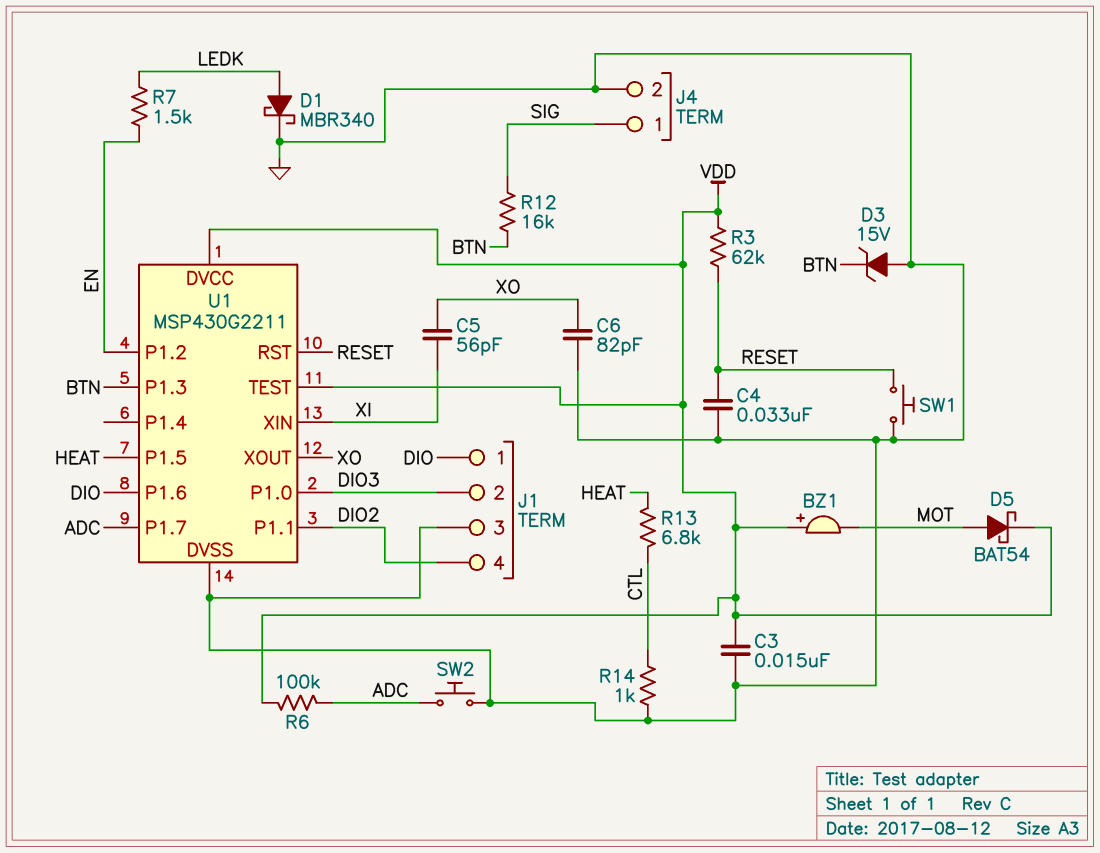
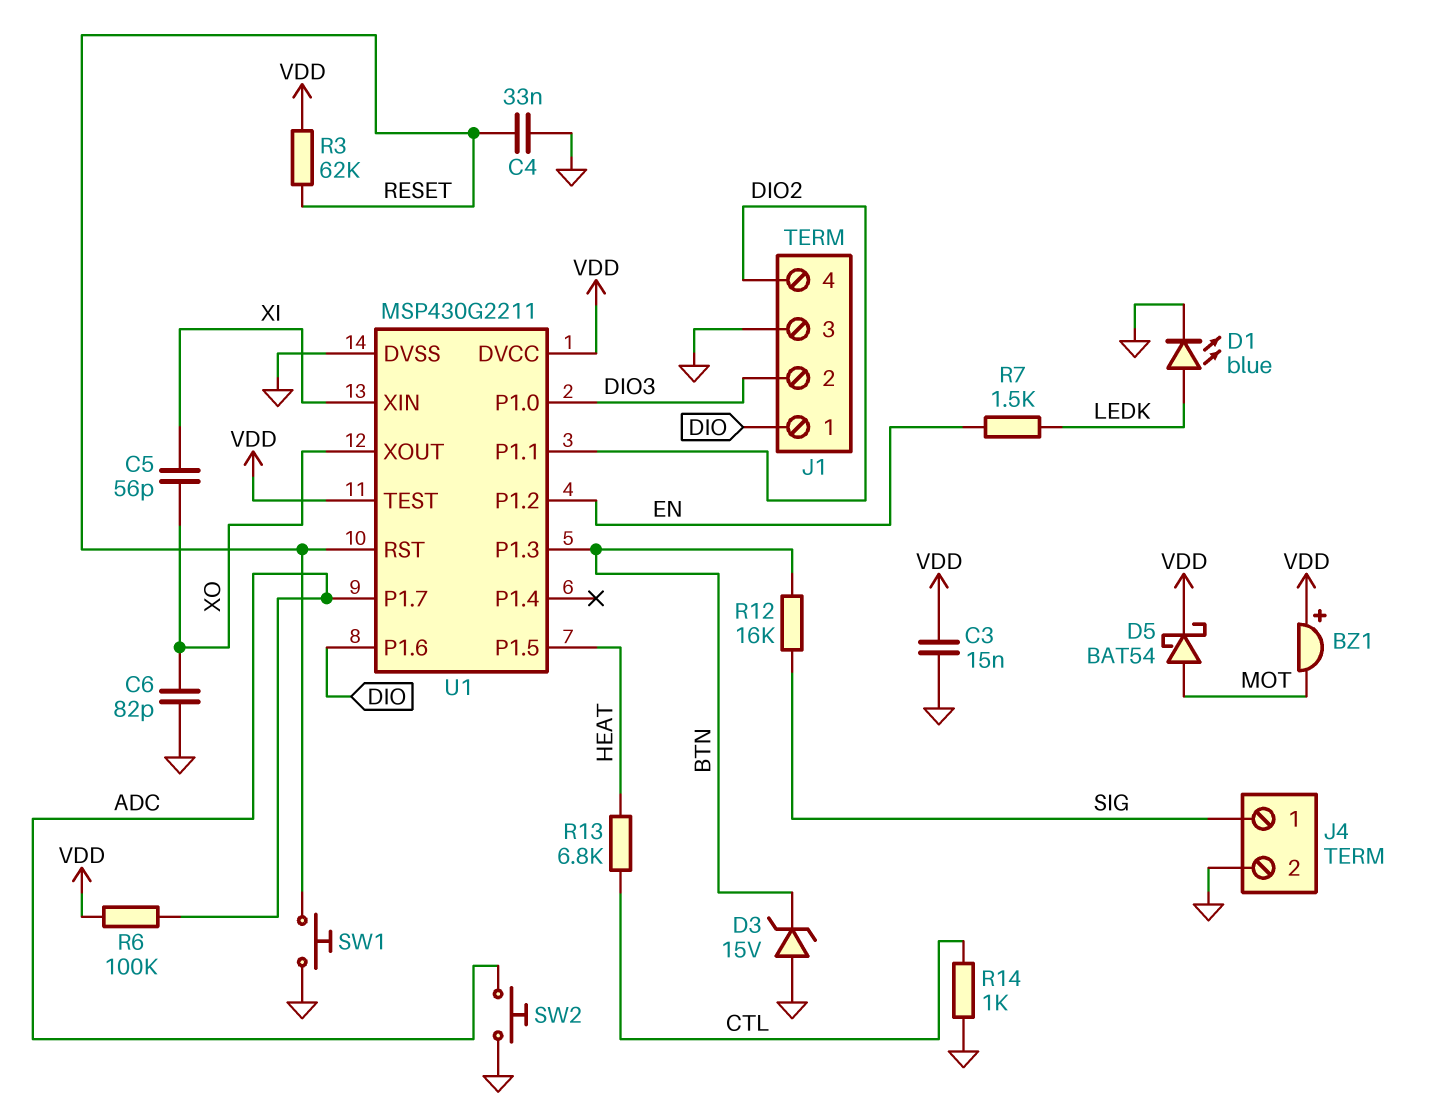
D1: schottky MBR340 (A LEDK, K GND) -> LED blue (A LEDK, K GND)

